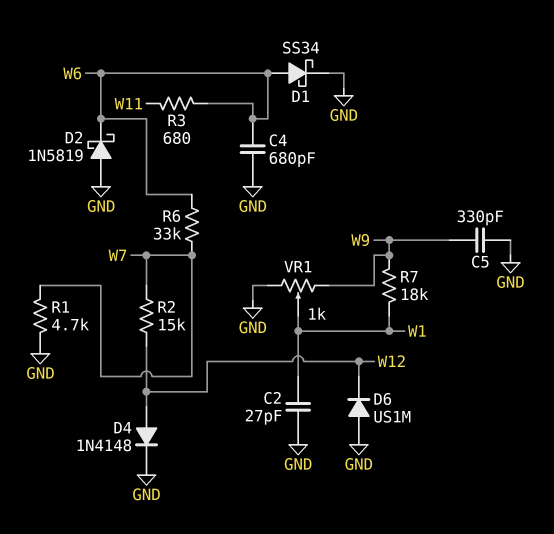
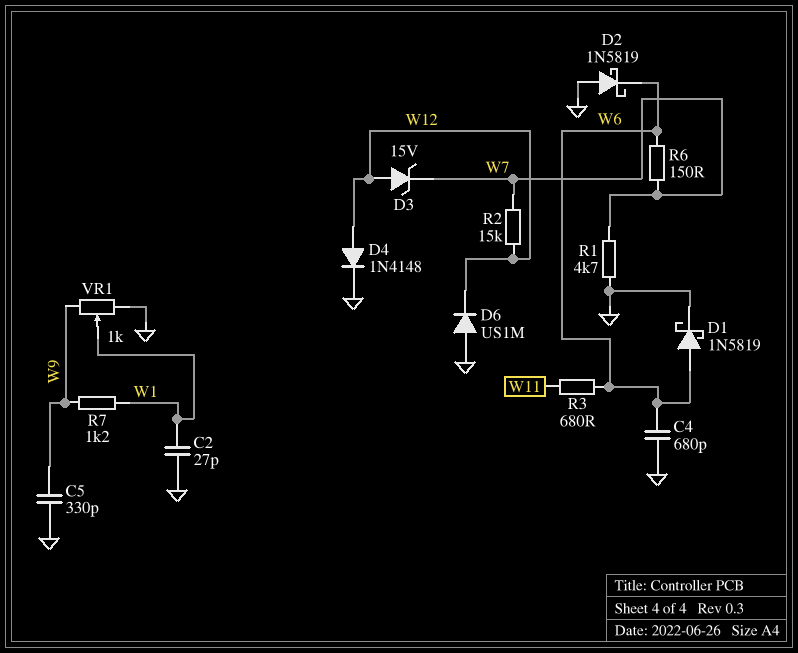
D1: schottky SS34 (A W6, K GND) -> schottky 1N5819 (A W6, K GND)
D3: none -> zener 15V (A W12, K W7)
R6: 33k (W6, W7) -> 150 (W6, W7)
R7: 18k (W1, W9) -> 1.2k (W1, W9)

